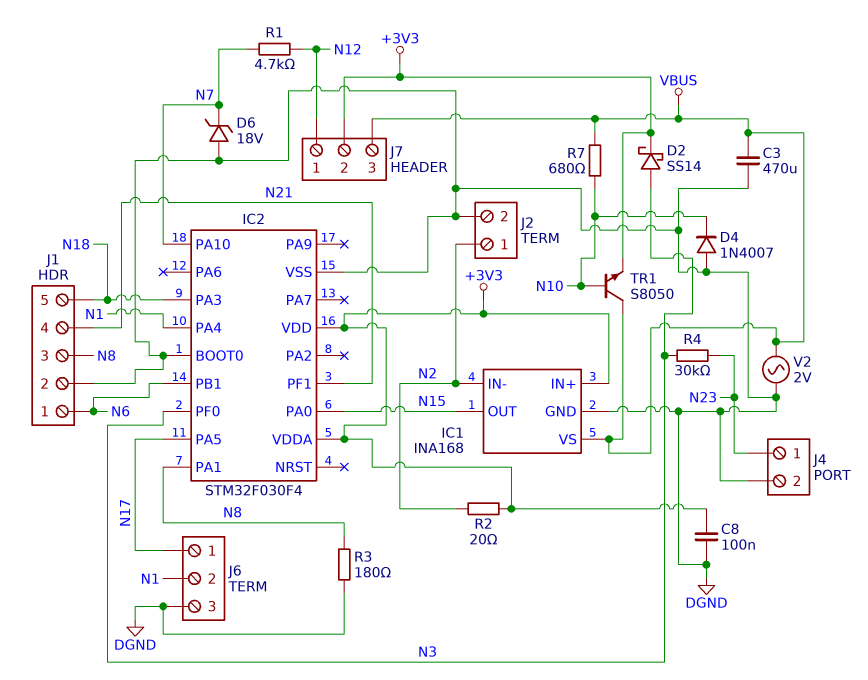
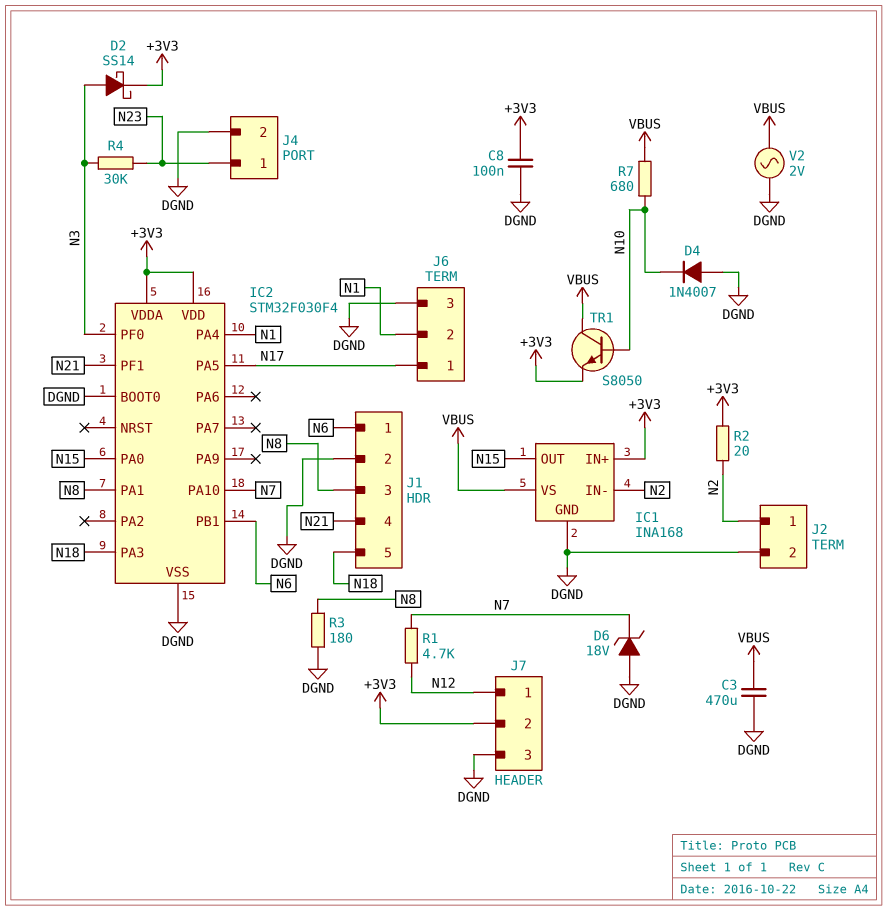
J7 pin 3: VBUS -> DGND

